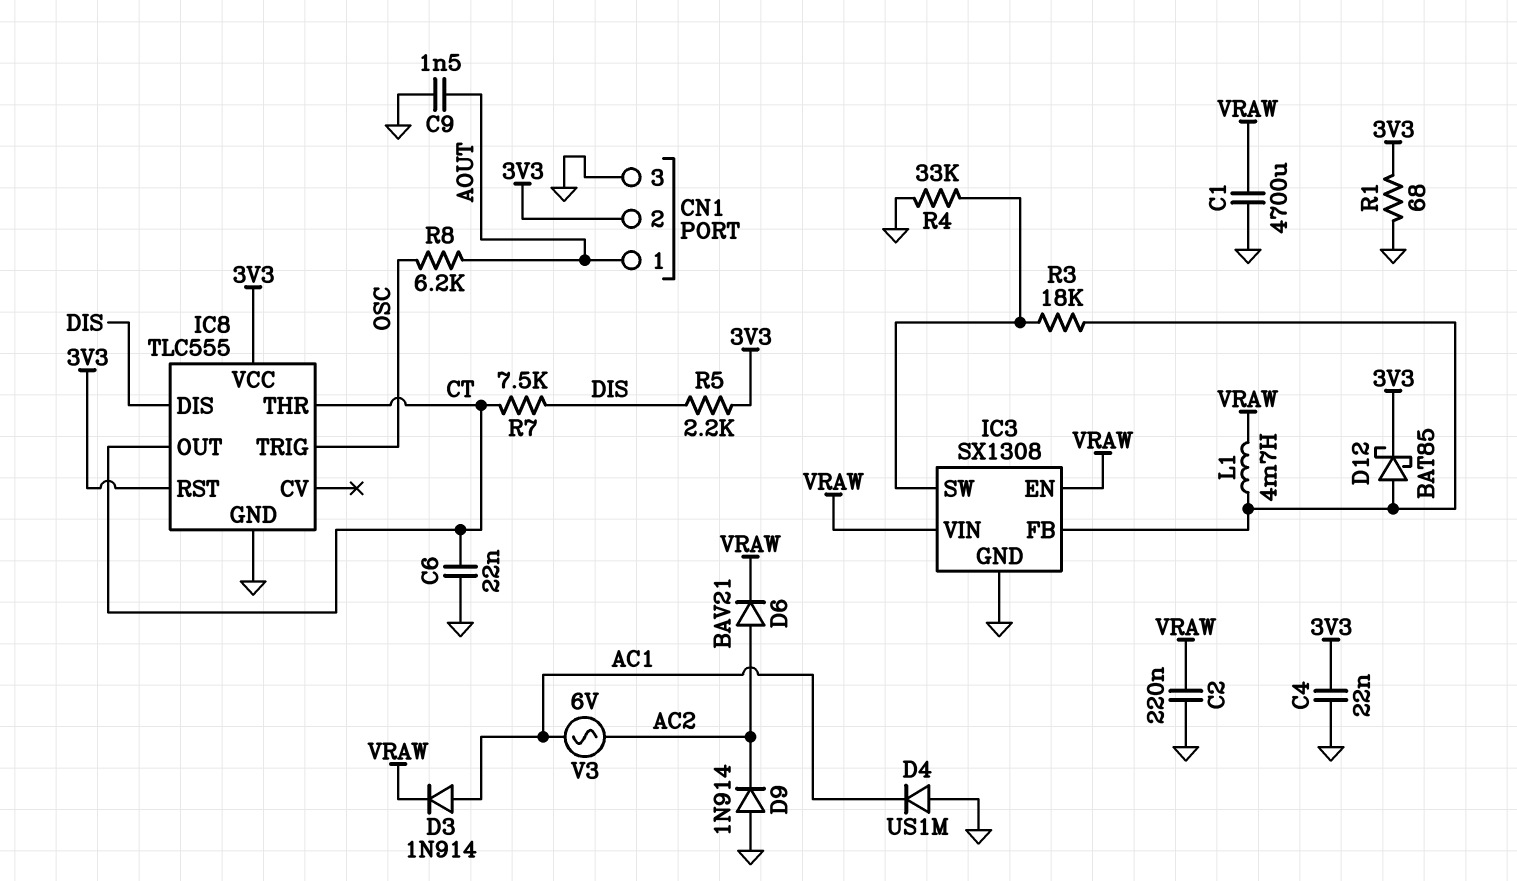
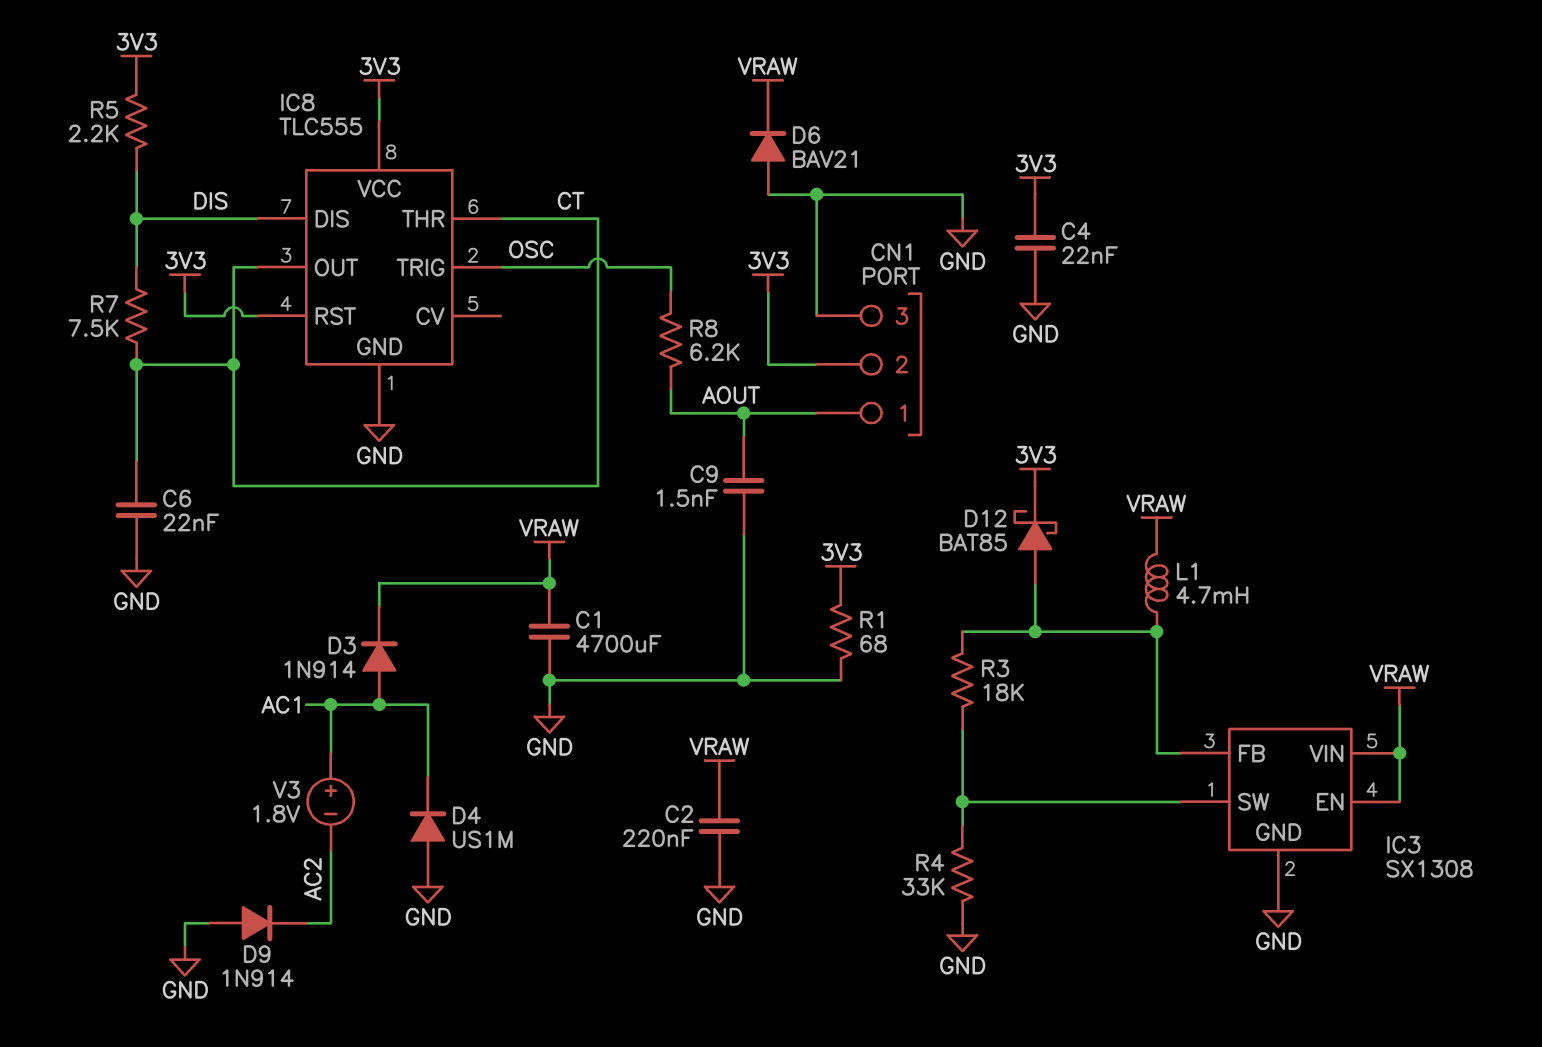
D6: diode BAV21 (A AC2, K VRAW) -> diode BAV21 (A GND, K VRAW)
V3: AC 6V (AC1, AC2) -> 1.8V (plus AC1, minus AC2)

